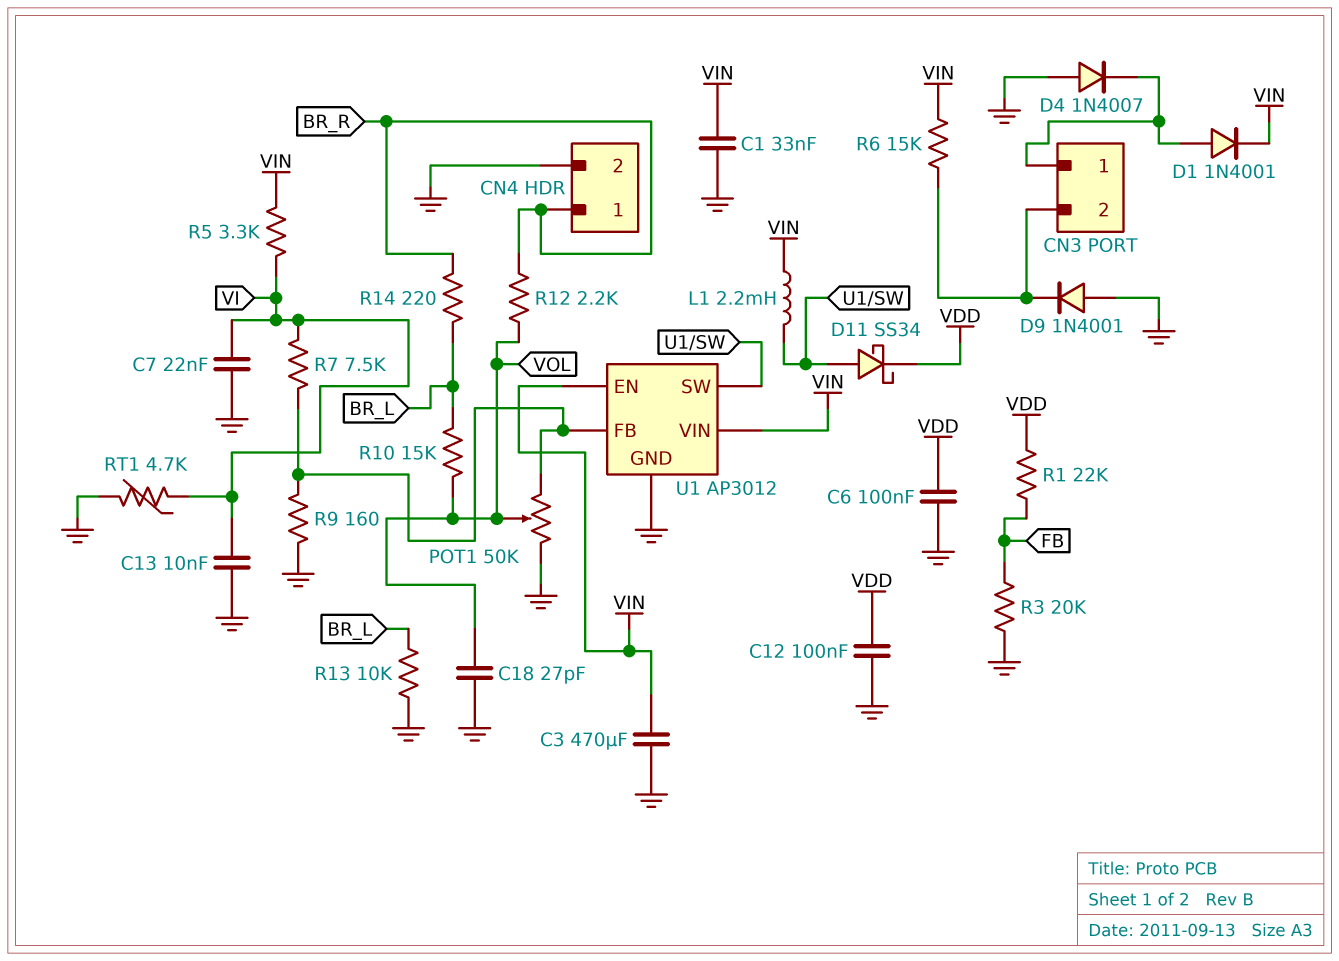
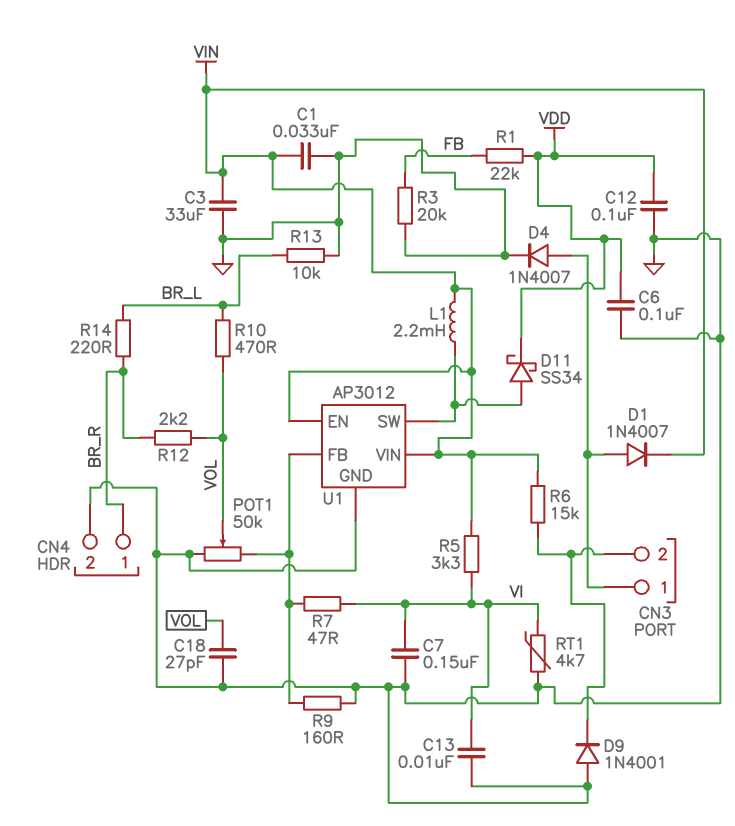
C3: 470uF (GND, VIN) -> 33uF (GND, VIN)
C7: 22nF (GND, VI) -> 150nF (GND, VI)
D1: diode 1N4001 (A CN3/1, K VIN) -> diode 1N4007 (A CN3/1, K VIN)
D4: diode 1N4007 (A GND, K CN3/1) -> diode 1N4007 (A CN3/1, K GND)
R7: 7.5k (U1/FB, VI) -> 47 (U1/FB, VI)
R10: 15k (BR_L, VOL) -> 470 (BR_L, VOL)

